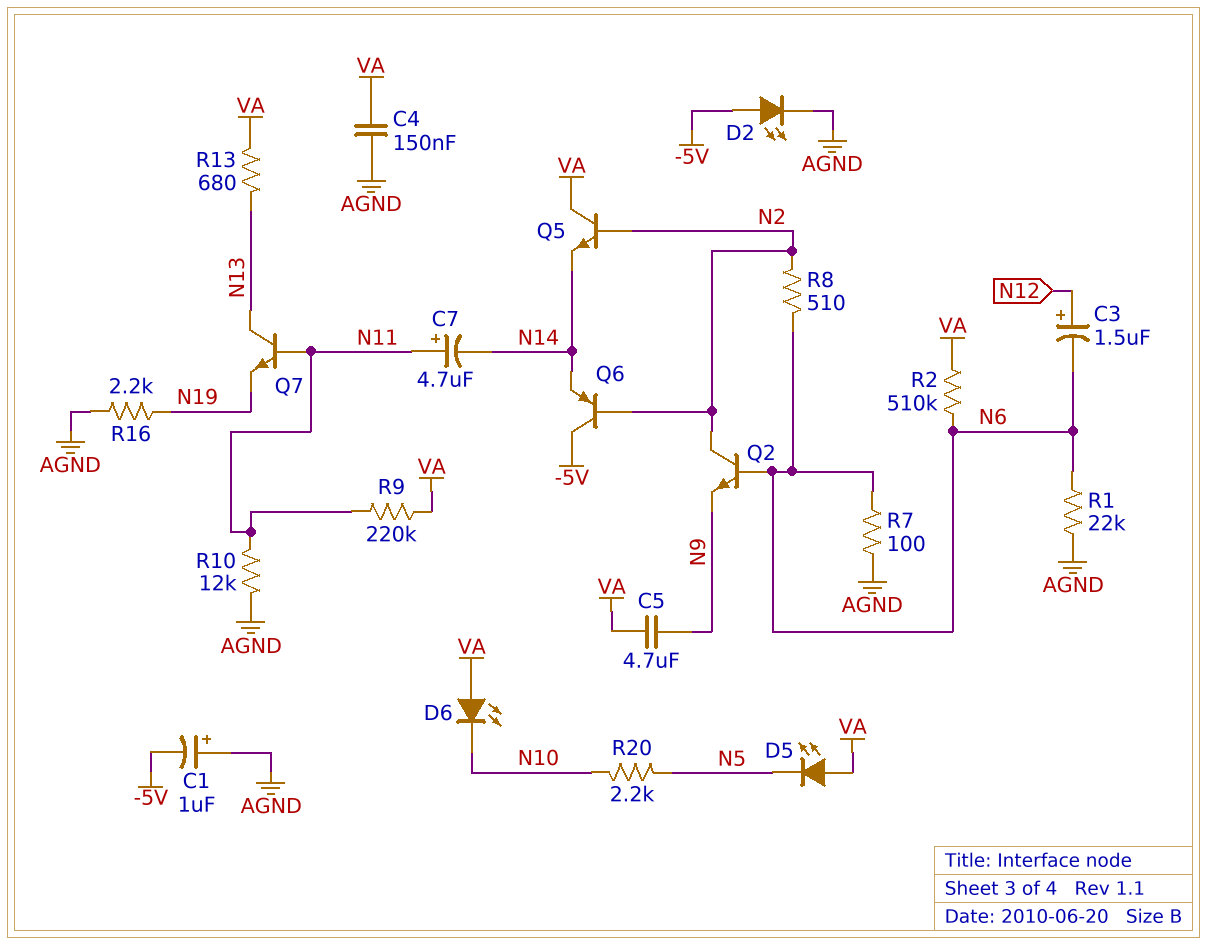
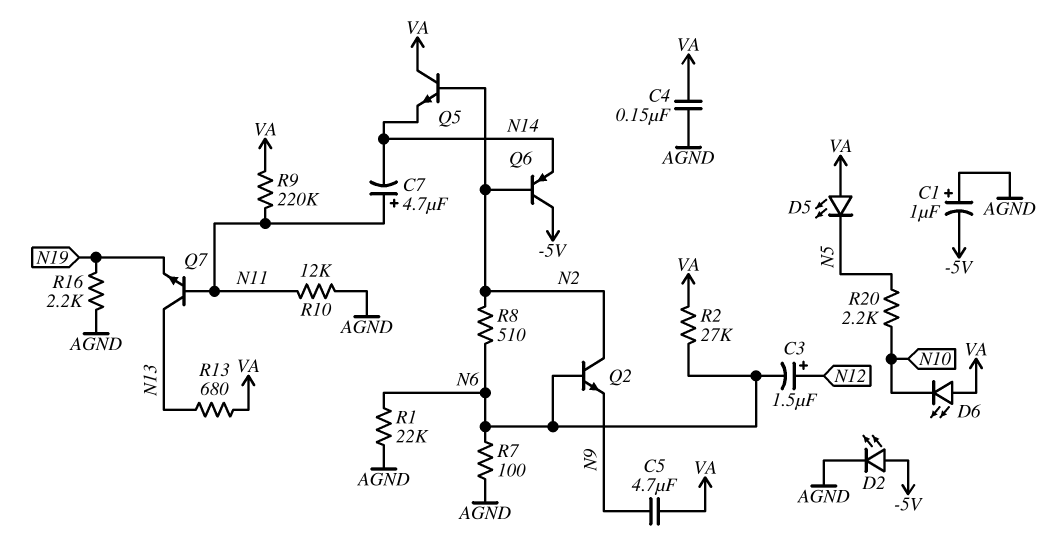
R2: 510k (N6, VA) -> 27k (N6, VA)

